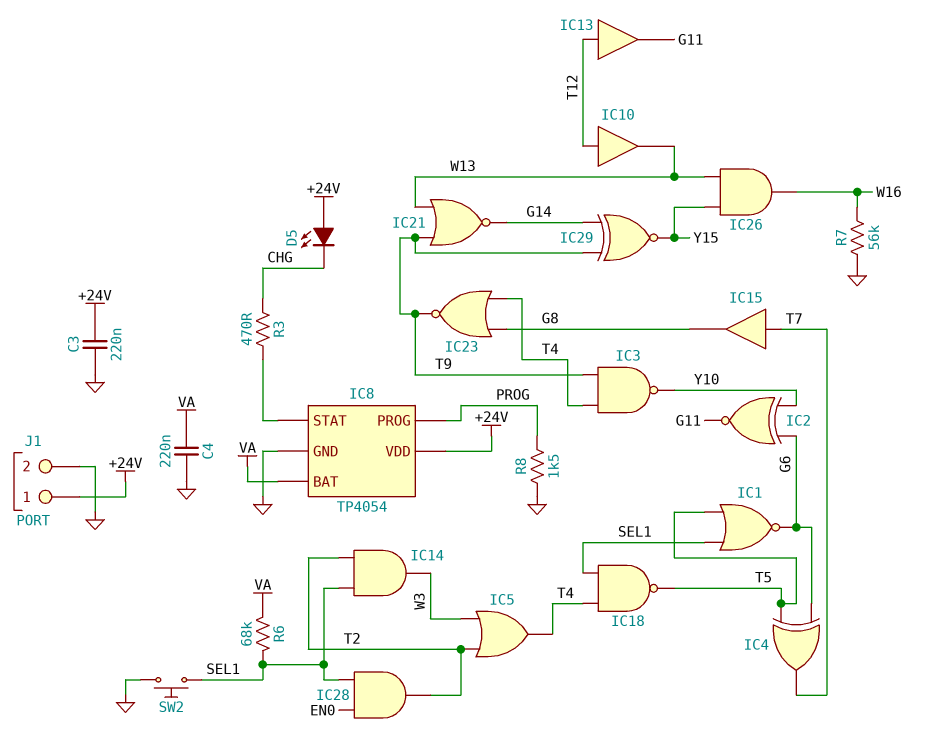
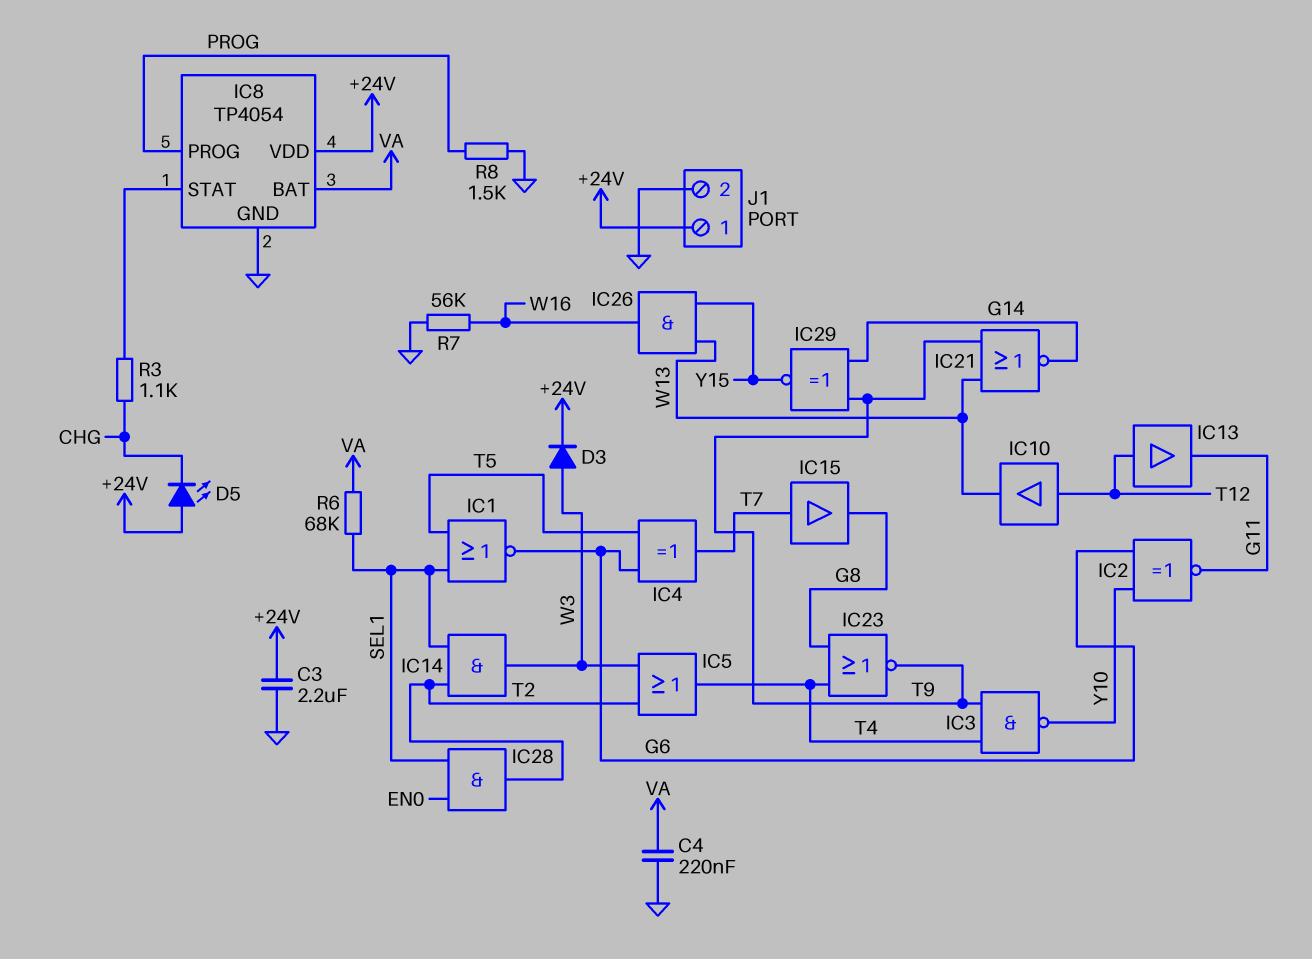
C3: 220nF (+24V, GND) -> 2.2uF (+24V, GND)
D3: none -> diode (A W3, K +24V)
IC18: NAND (in SEL1, in T4, out T5) -> none
R3: 470 (CHG, IC8/STAT) -> 1.1k (CHG, IC8/STAT)
SW2: button (GND, SEL1) -> none

